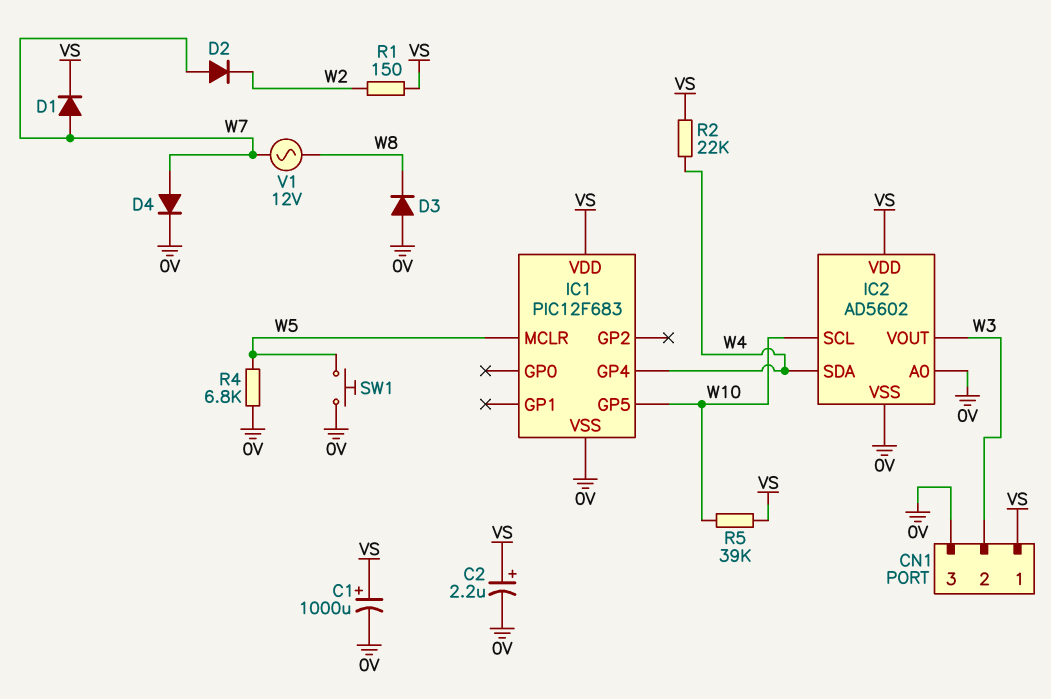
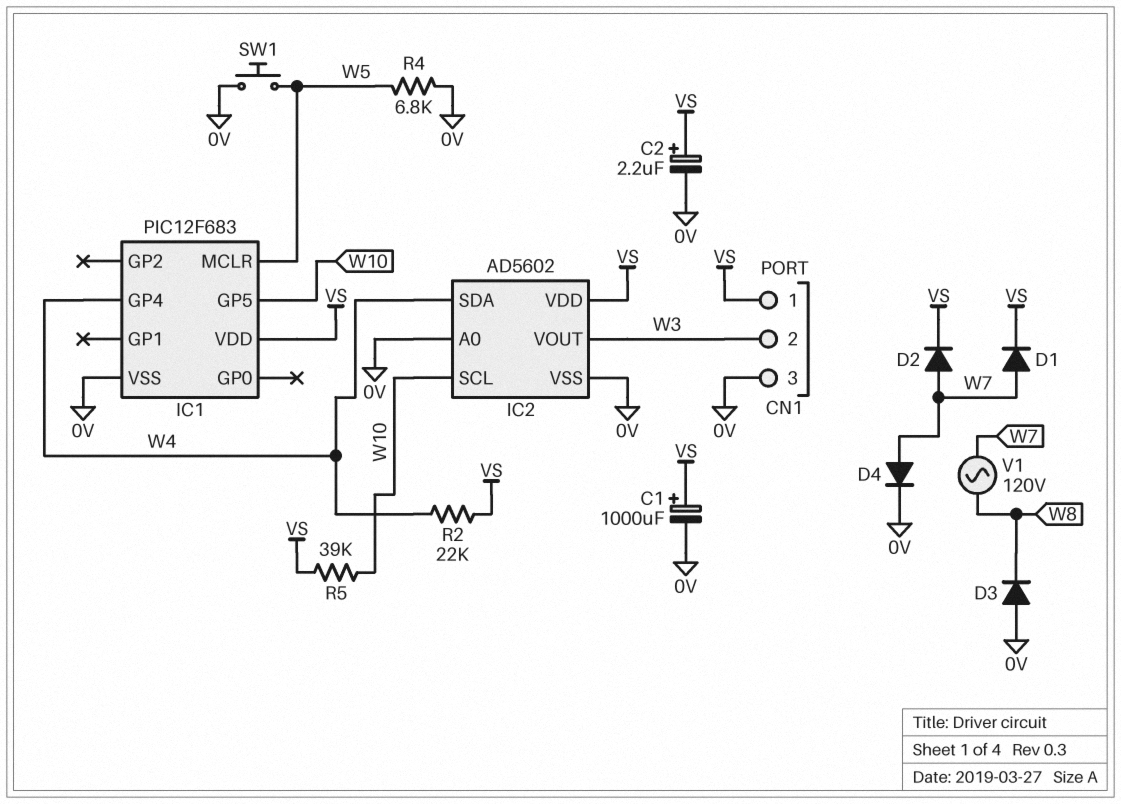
D2: diode (A W7, K W2) -> diode (A W7, K VS)
R1: 150 (VS, W2) -> none
V1: AC 12V (W7, W8) -> AC 120V (W7, W8)

